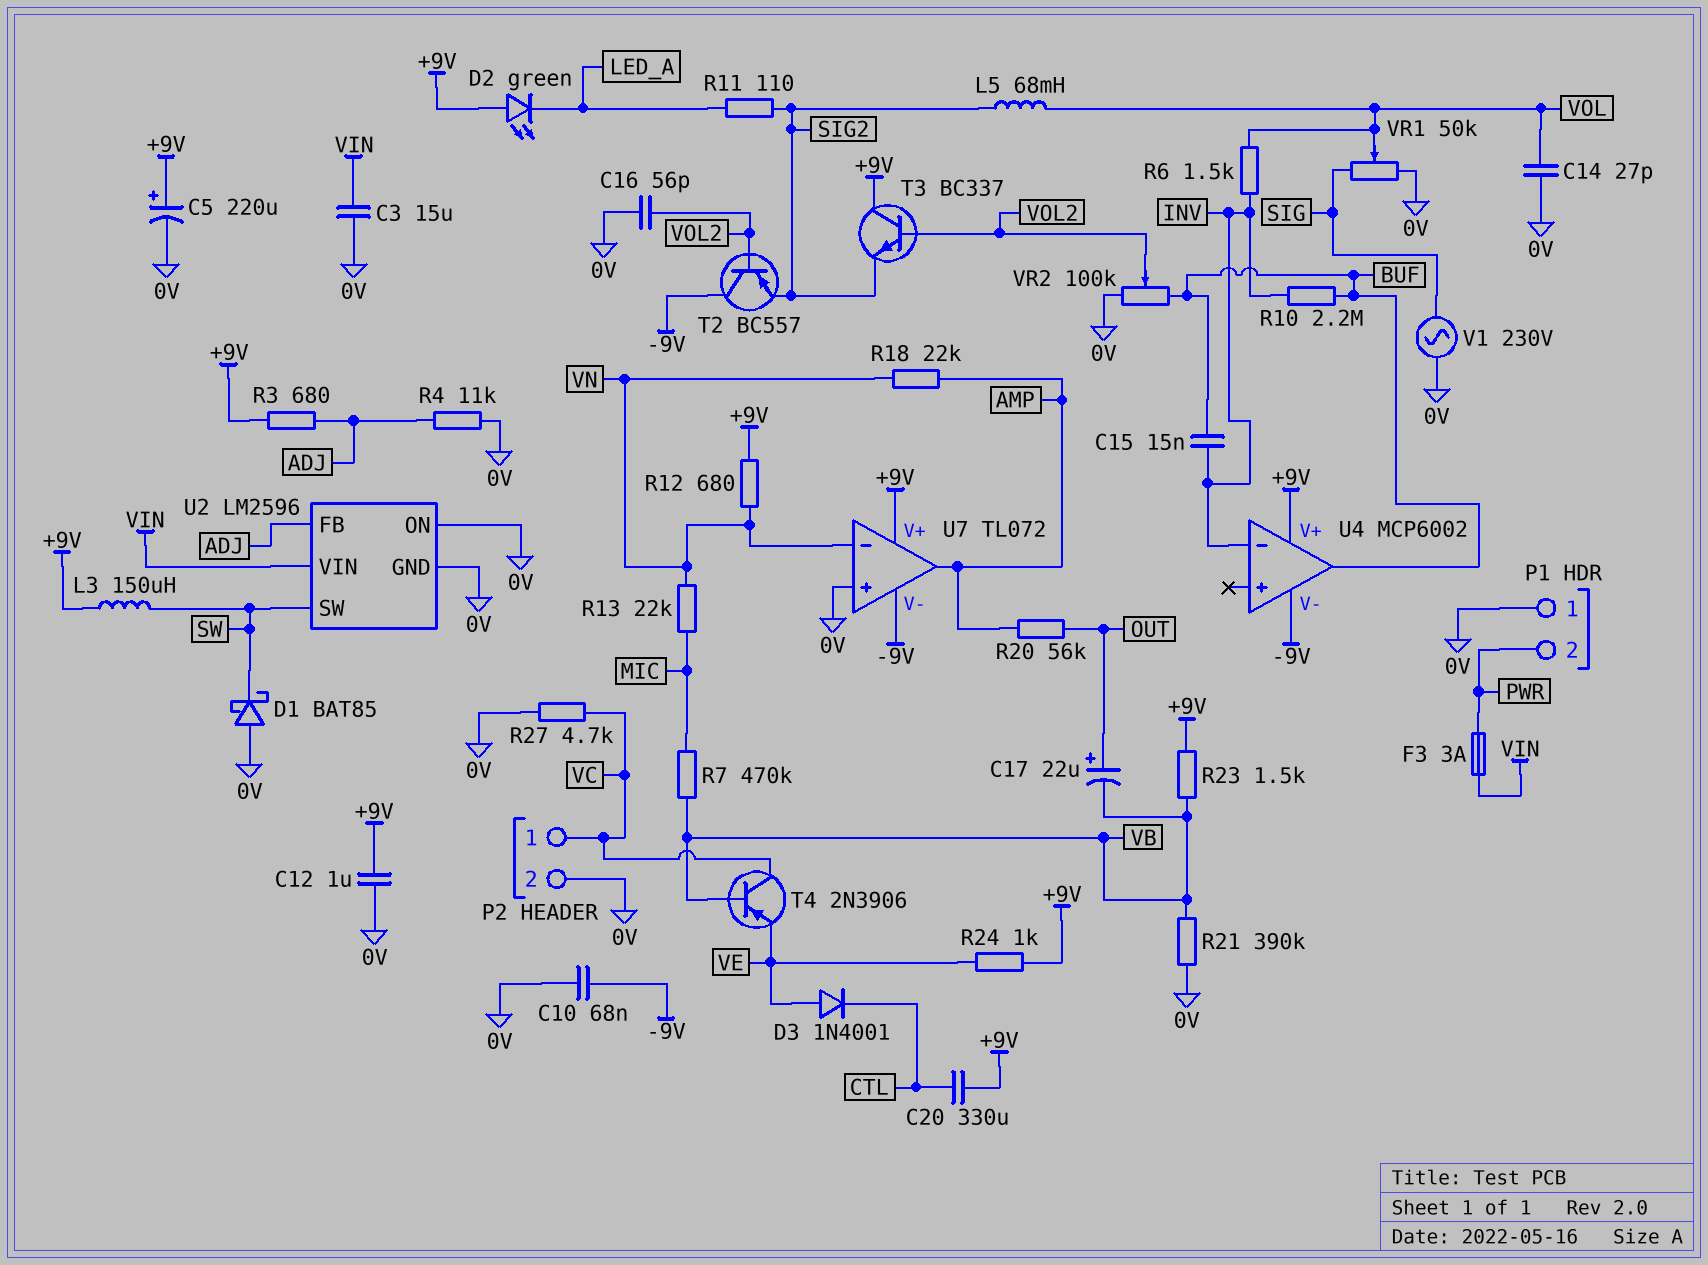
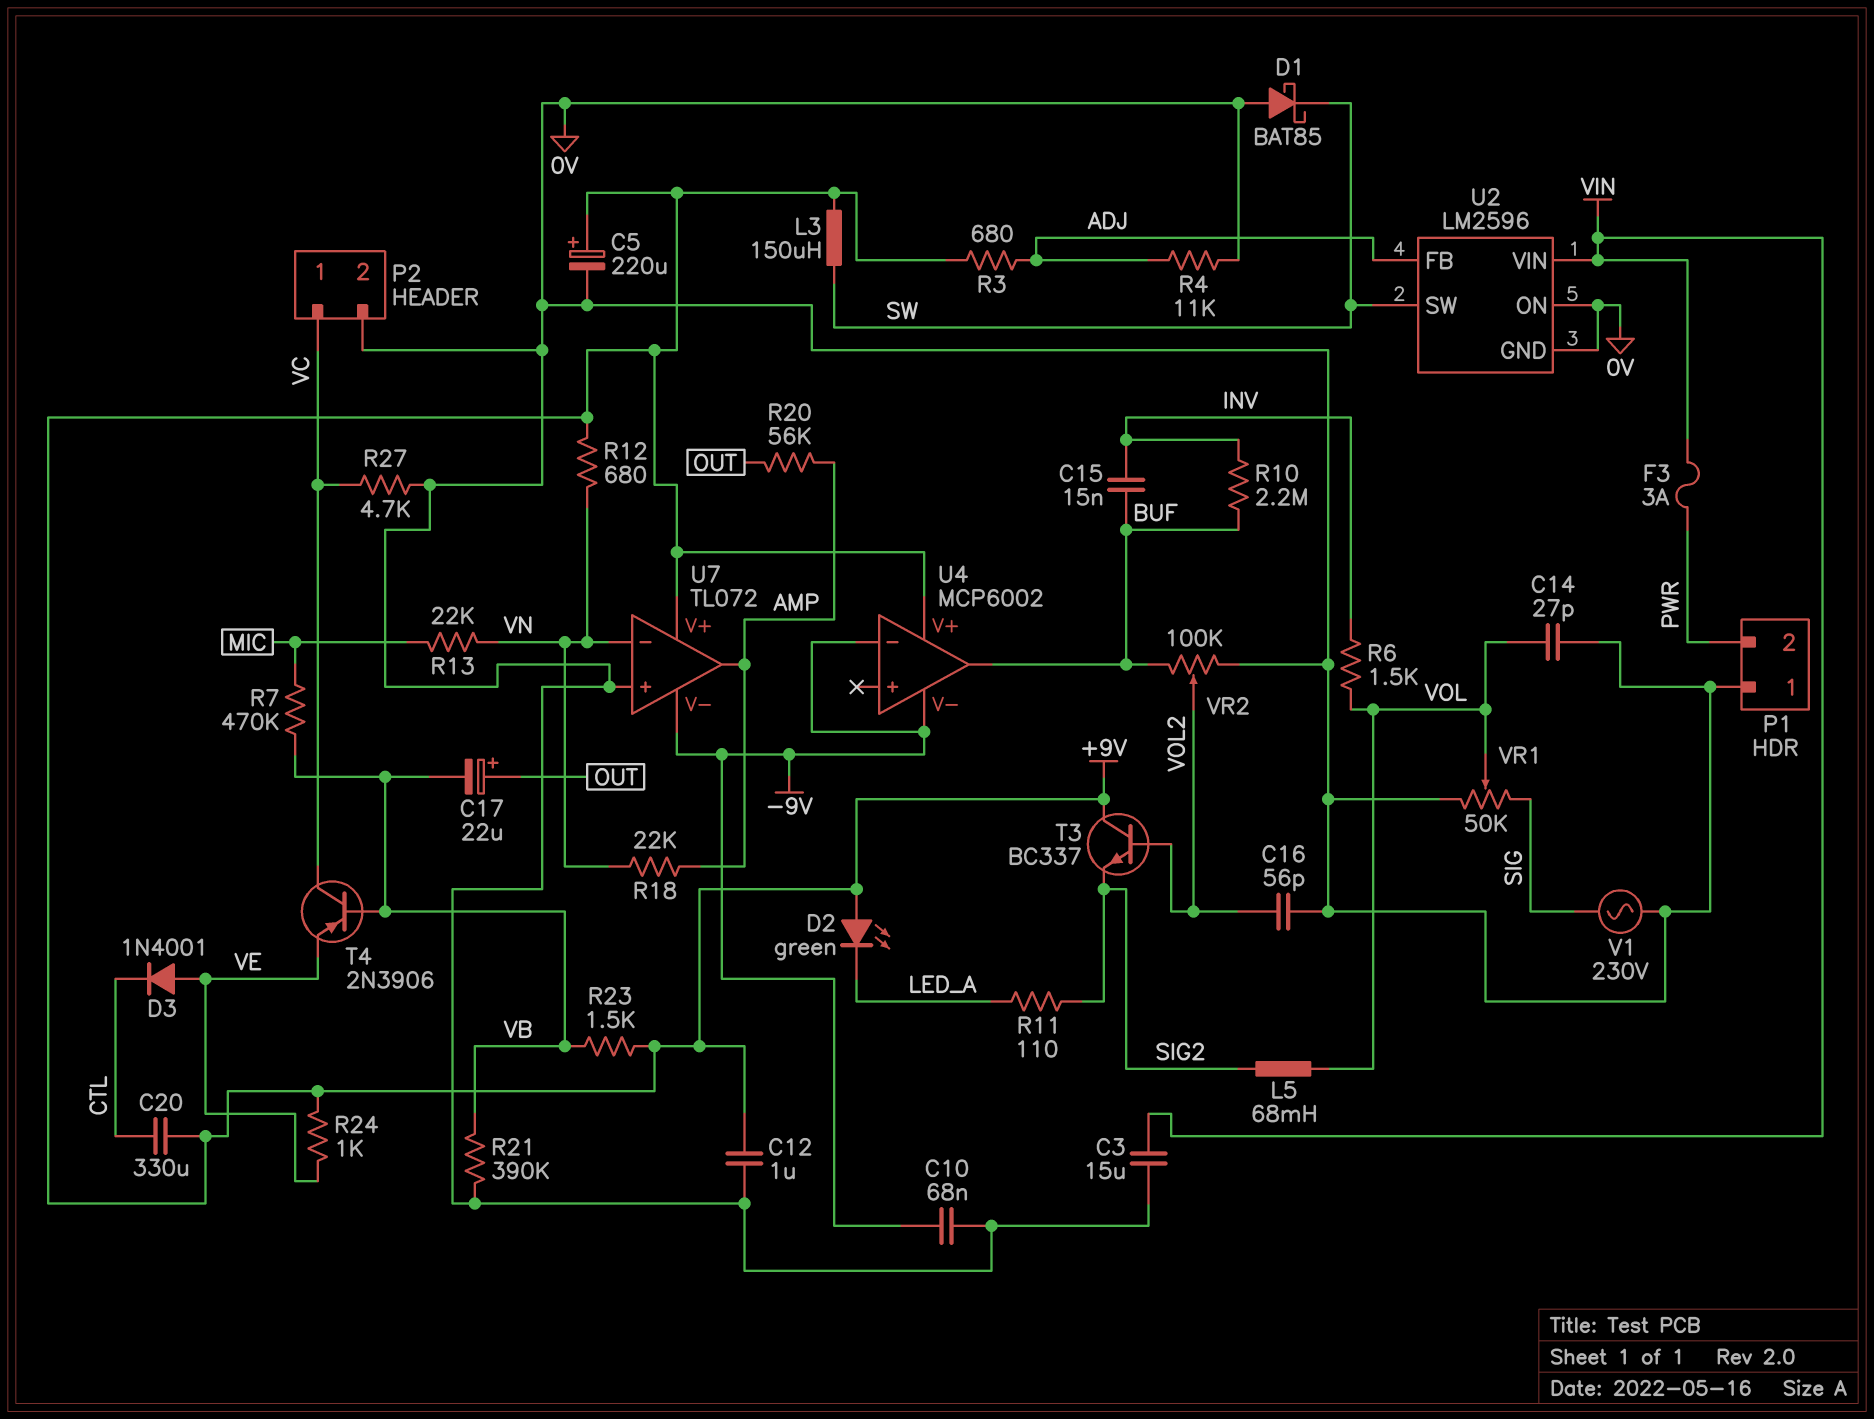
T2: PNP BC557 (B VOL2, C -9V, E SIG2) -> none
U4 pin in-: INV -> -9V

